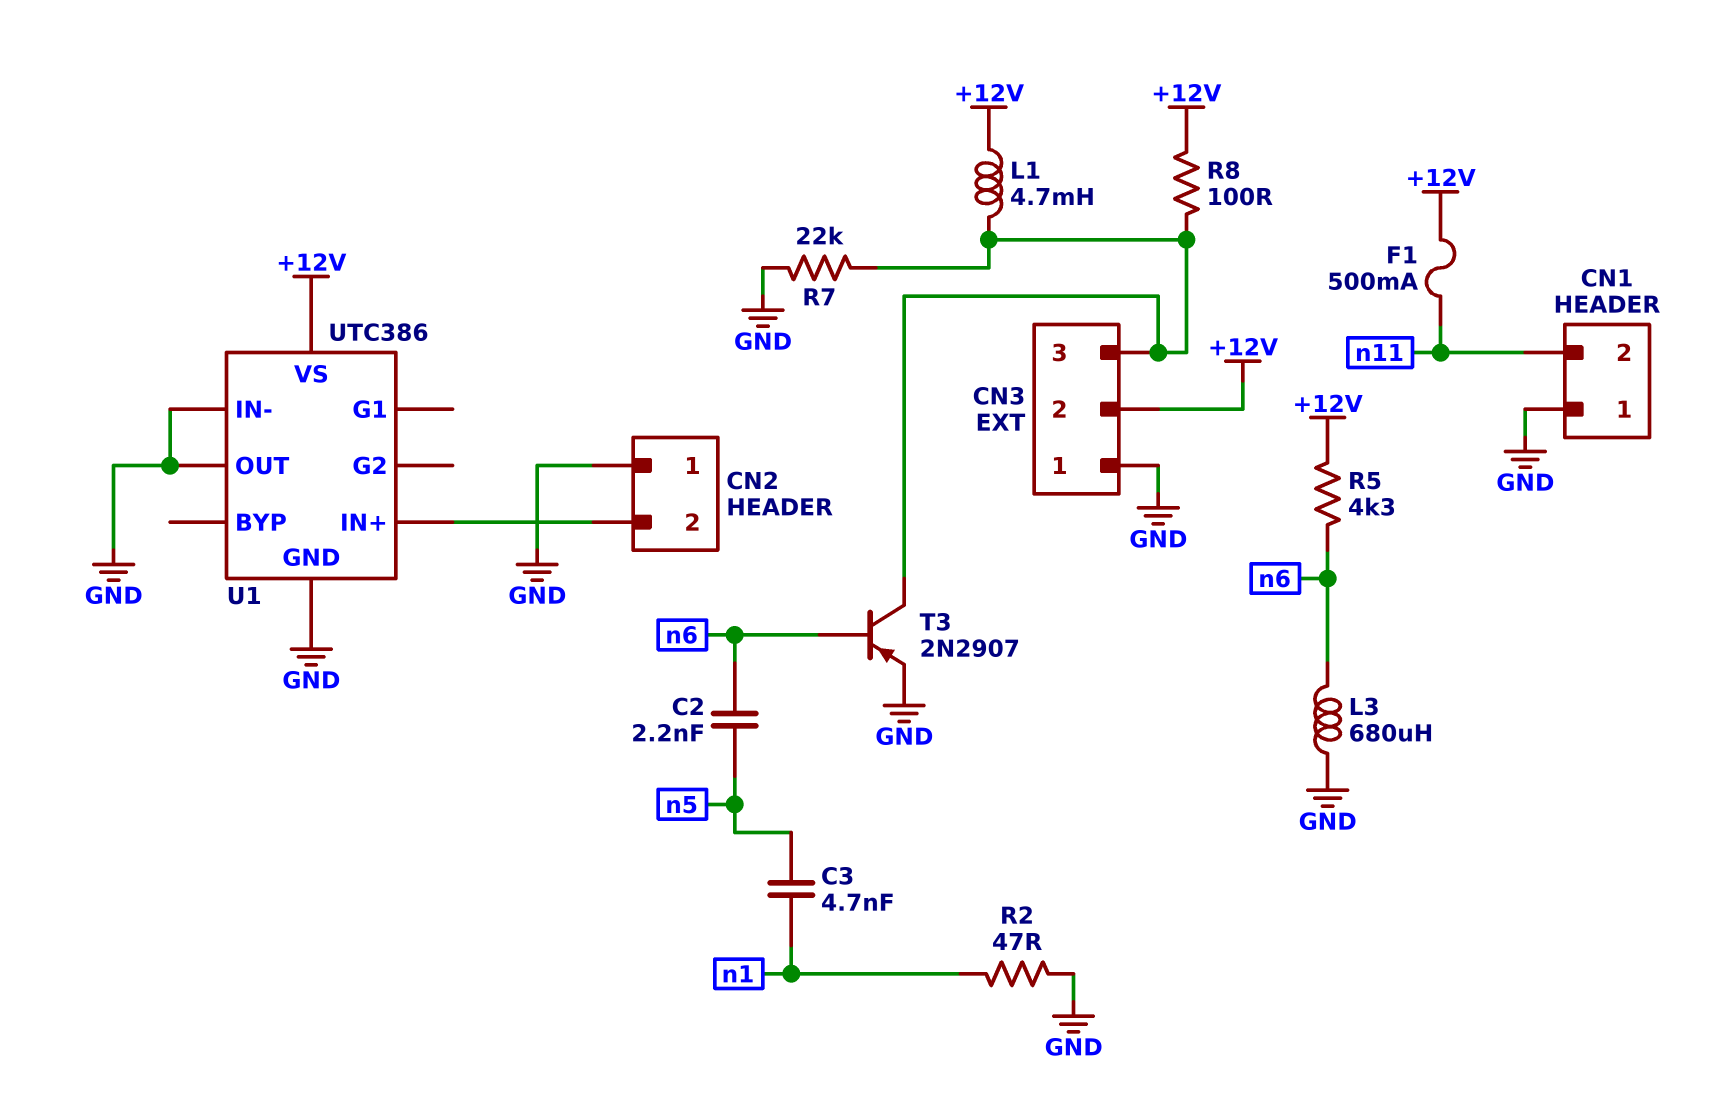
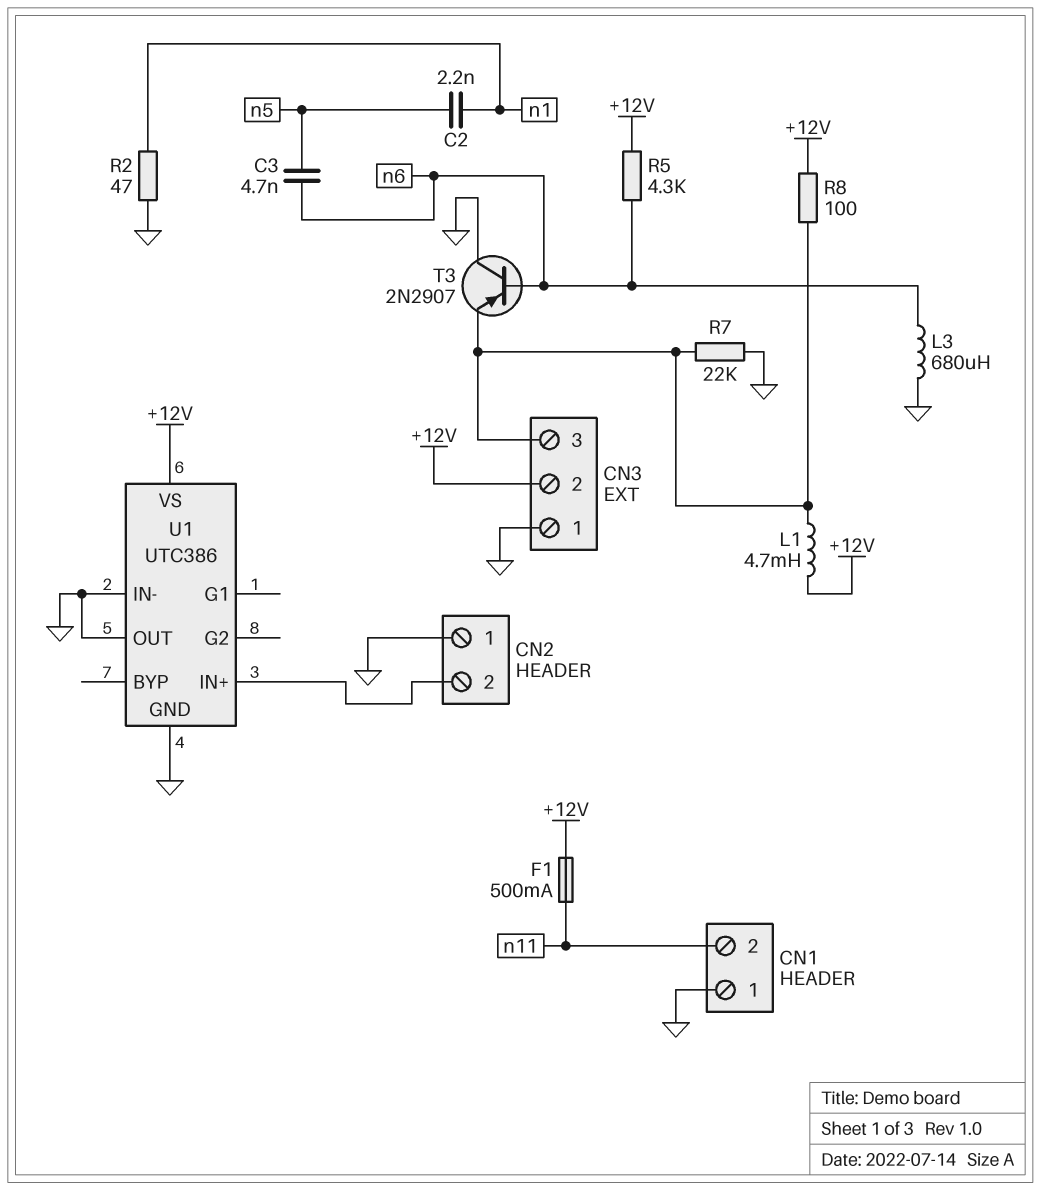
C2: 2.2nF (n5, n6) -> 2.2nF (n1, n5)
C3: 4.7nF (n1, n5) -> 4.7nF (n5, n6)
T3: PNP 2N2907 (B n6, C CN3/3, E GND) -> PNP 2N2907 (B n6, C GND, E CN3/3)

